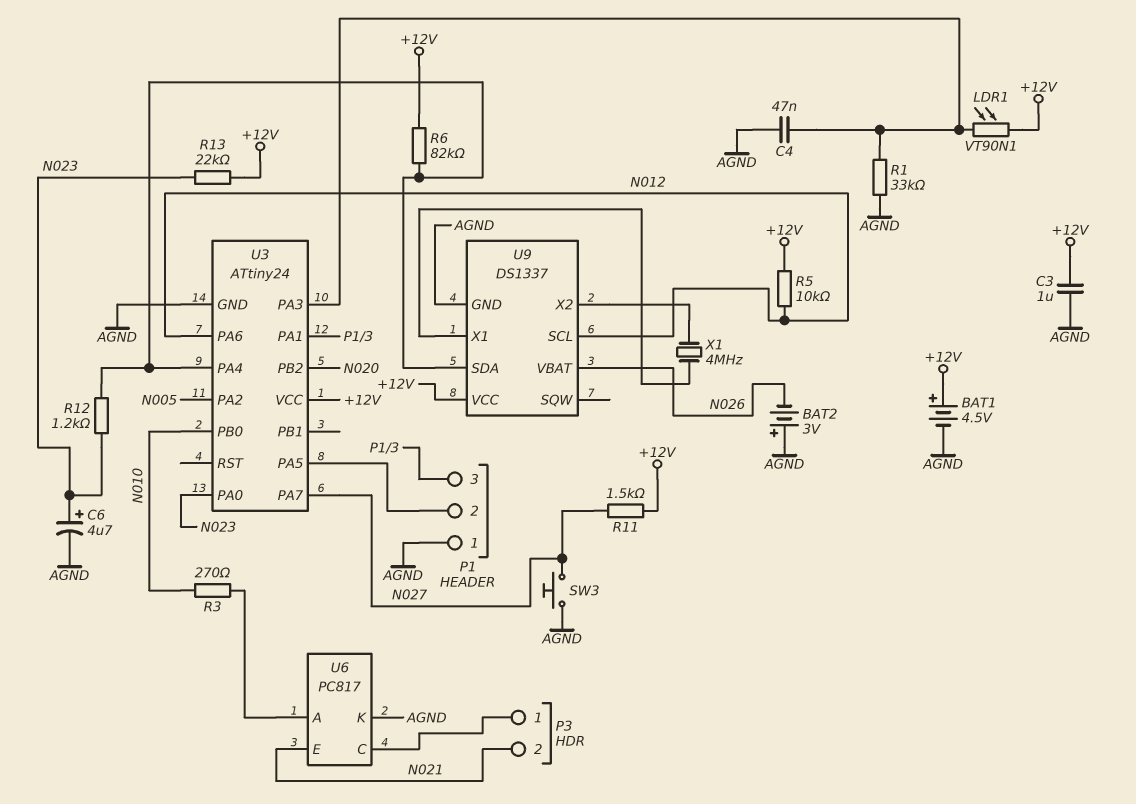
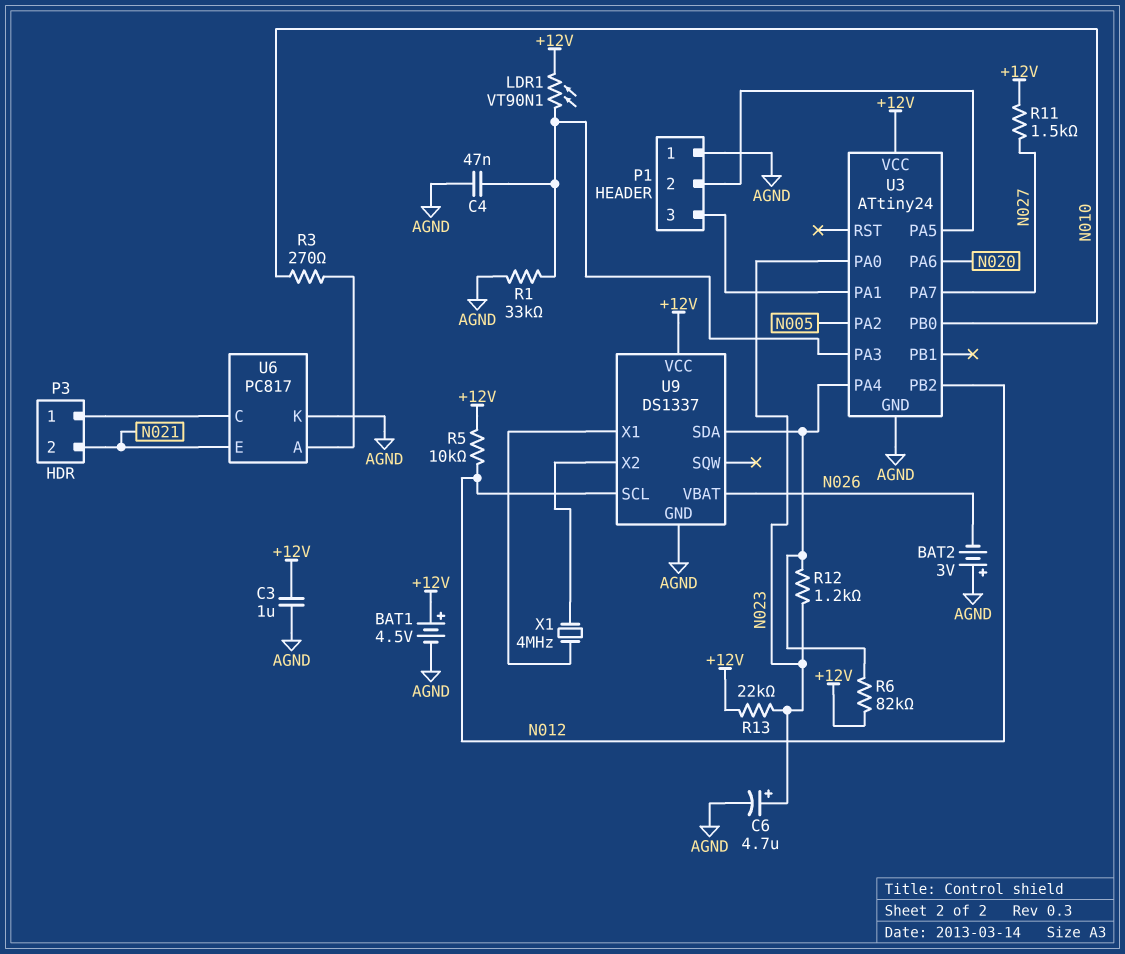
SW3: button (AGND, N027) -> none
U3 pin PA6: N012 -> N020
U3 pin PB2: N020 -> N012

